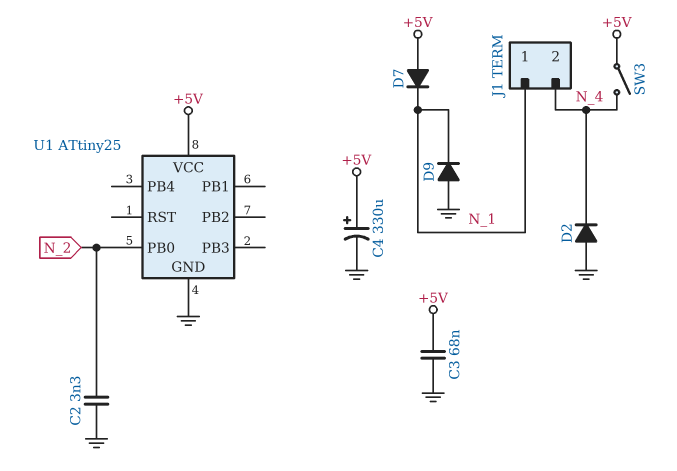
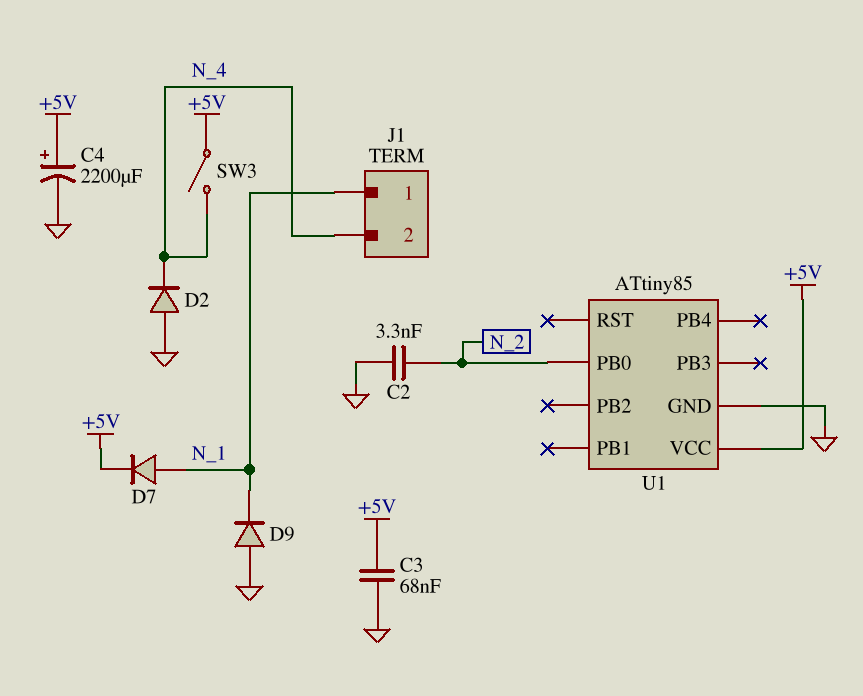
C4: 330uF (plus +5V, minus GND) -> 2200uF (plus +5V, minus GND)
D7: diode (A +5V, K N_1) -> diode (A N_1, K +5V)
U1: ATtiny25 -> ATtiny85

